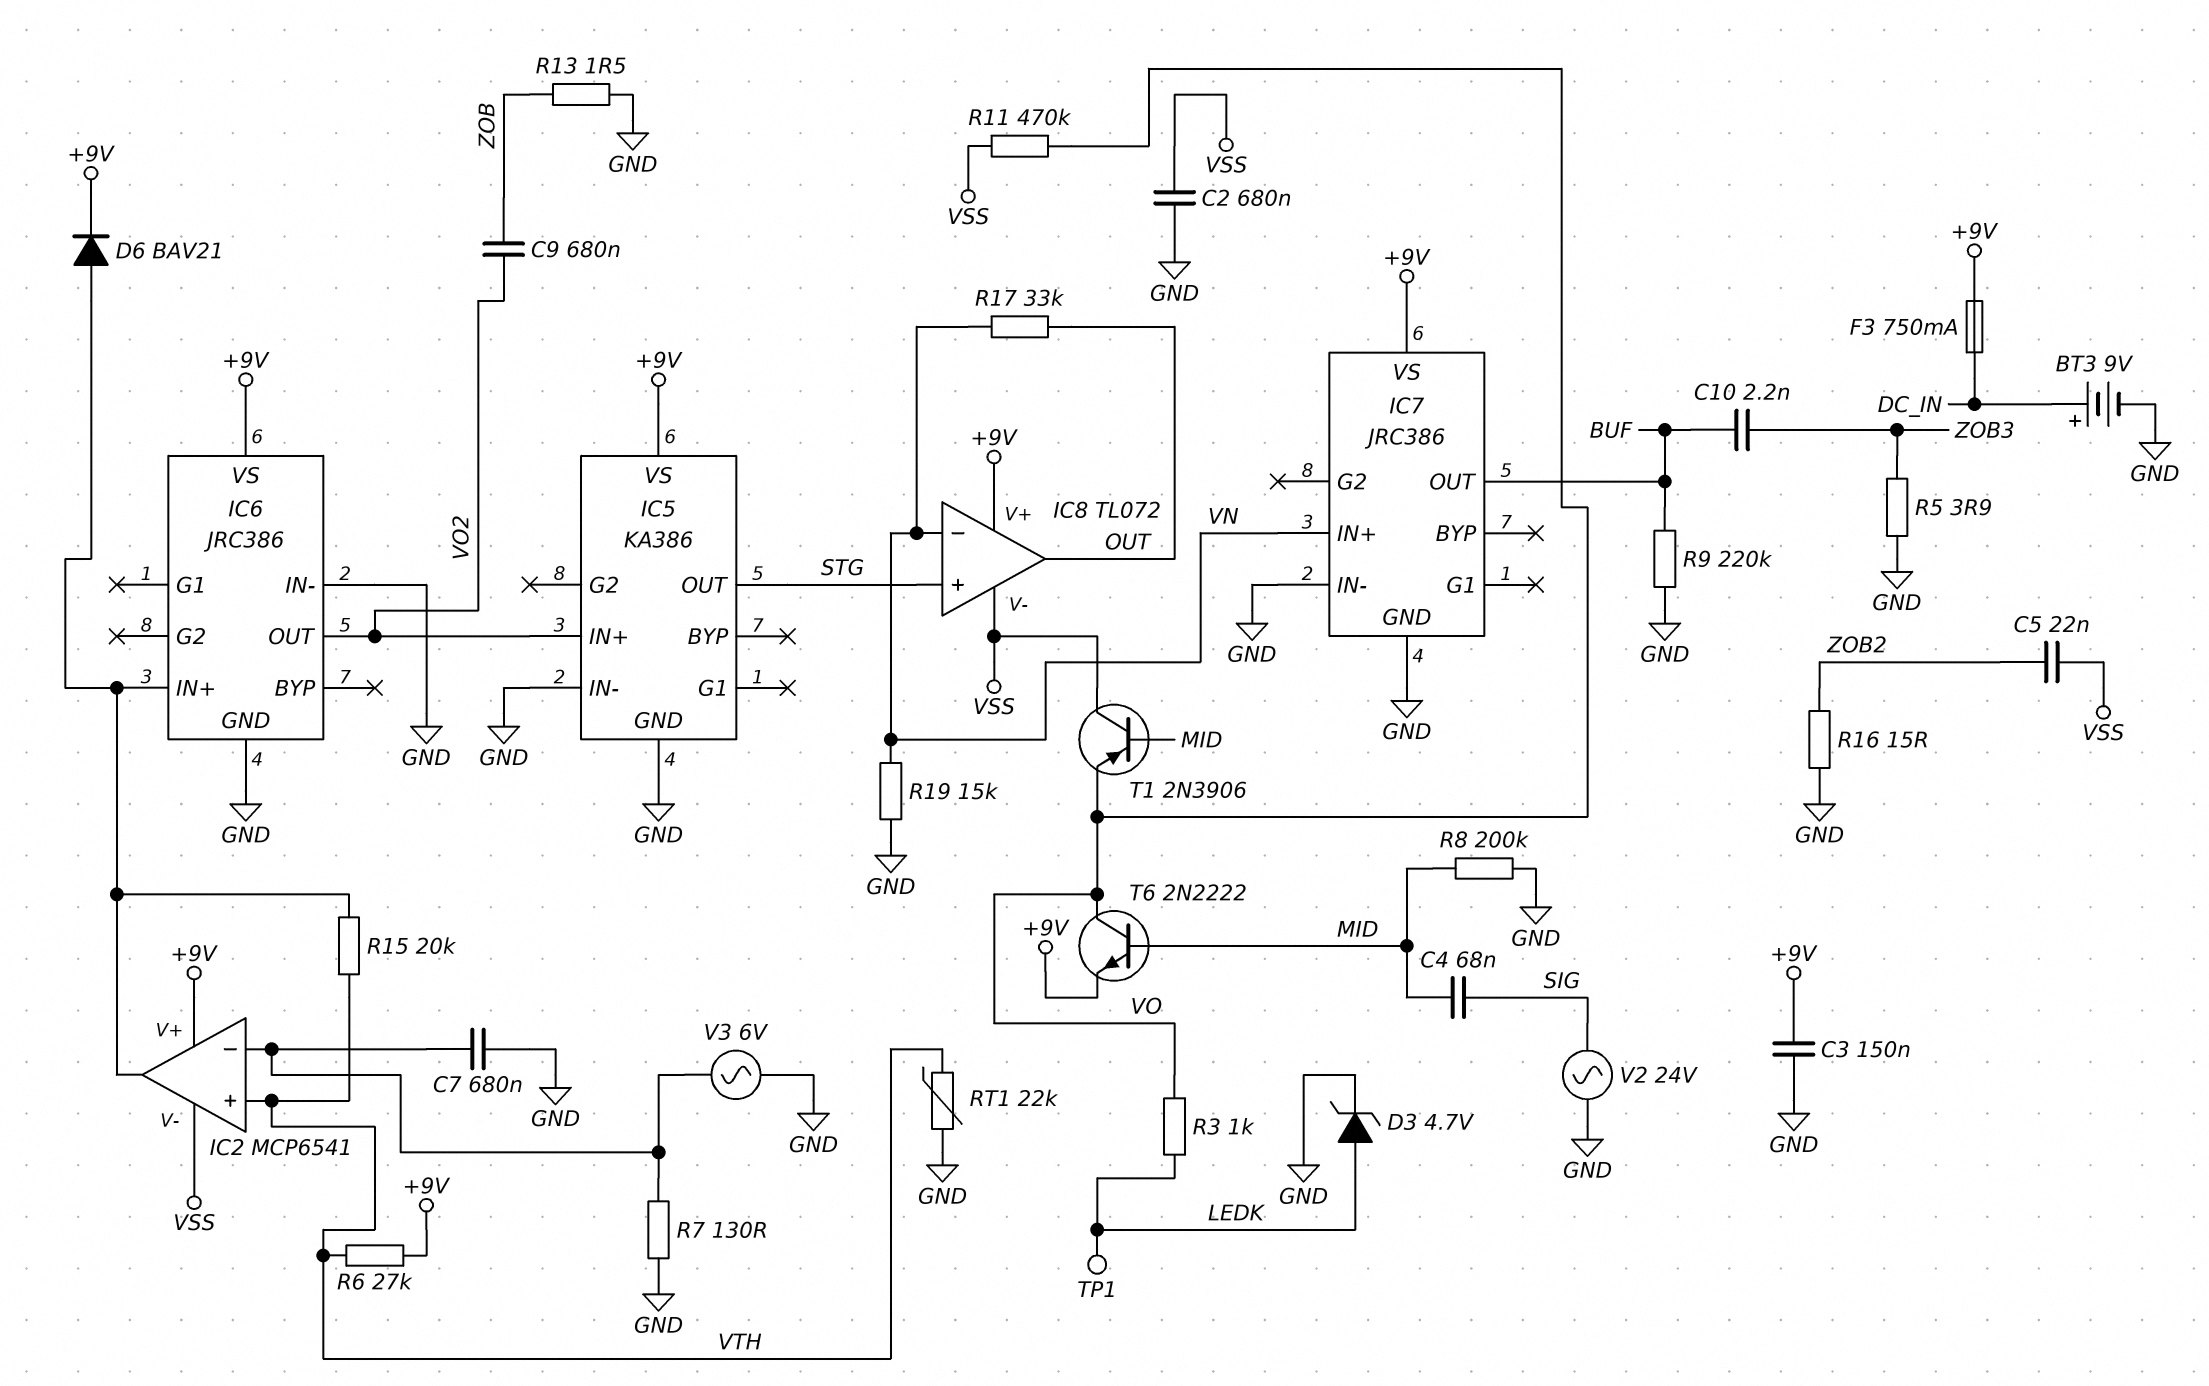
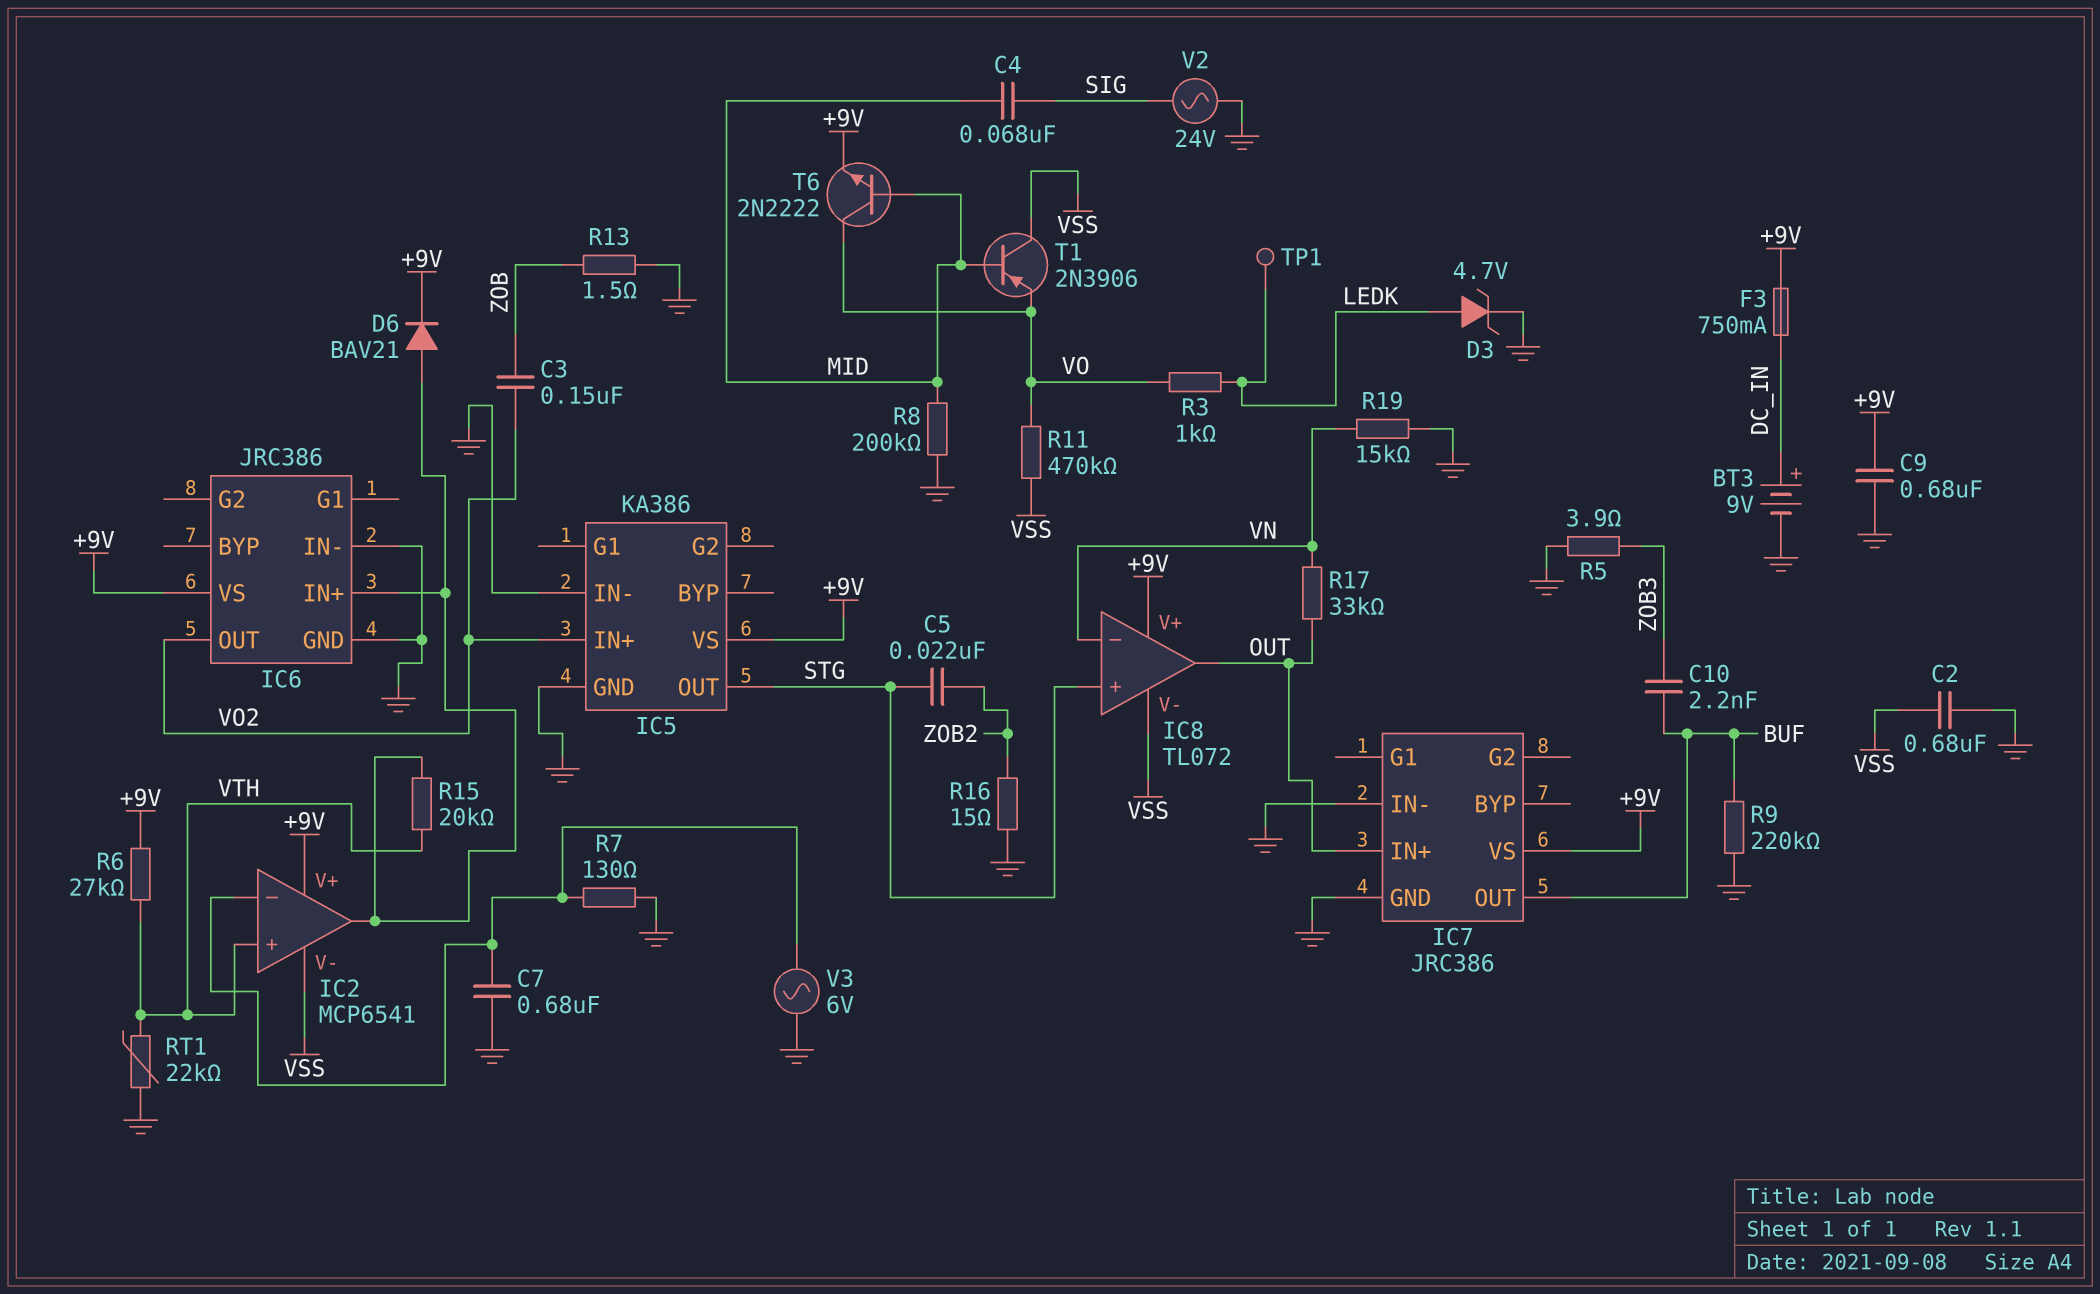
C3: 150nF (+9V, GND) -> 150nF (VO2, ZOB)
C5: 22nF (VSS, ZOB2) -> 22nF (STG, ZOB2)
C9: 680nF (VO2, ZOB) -> 680nF (+9V, GND)
IC7 pin IN+: VN -> OUT

